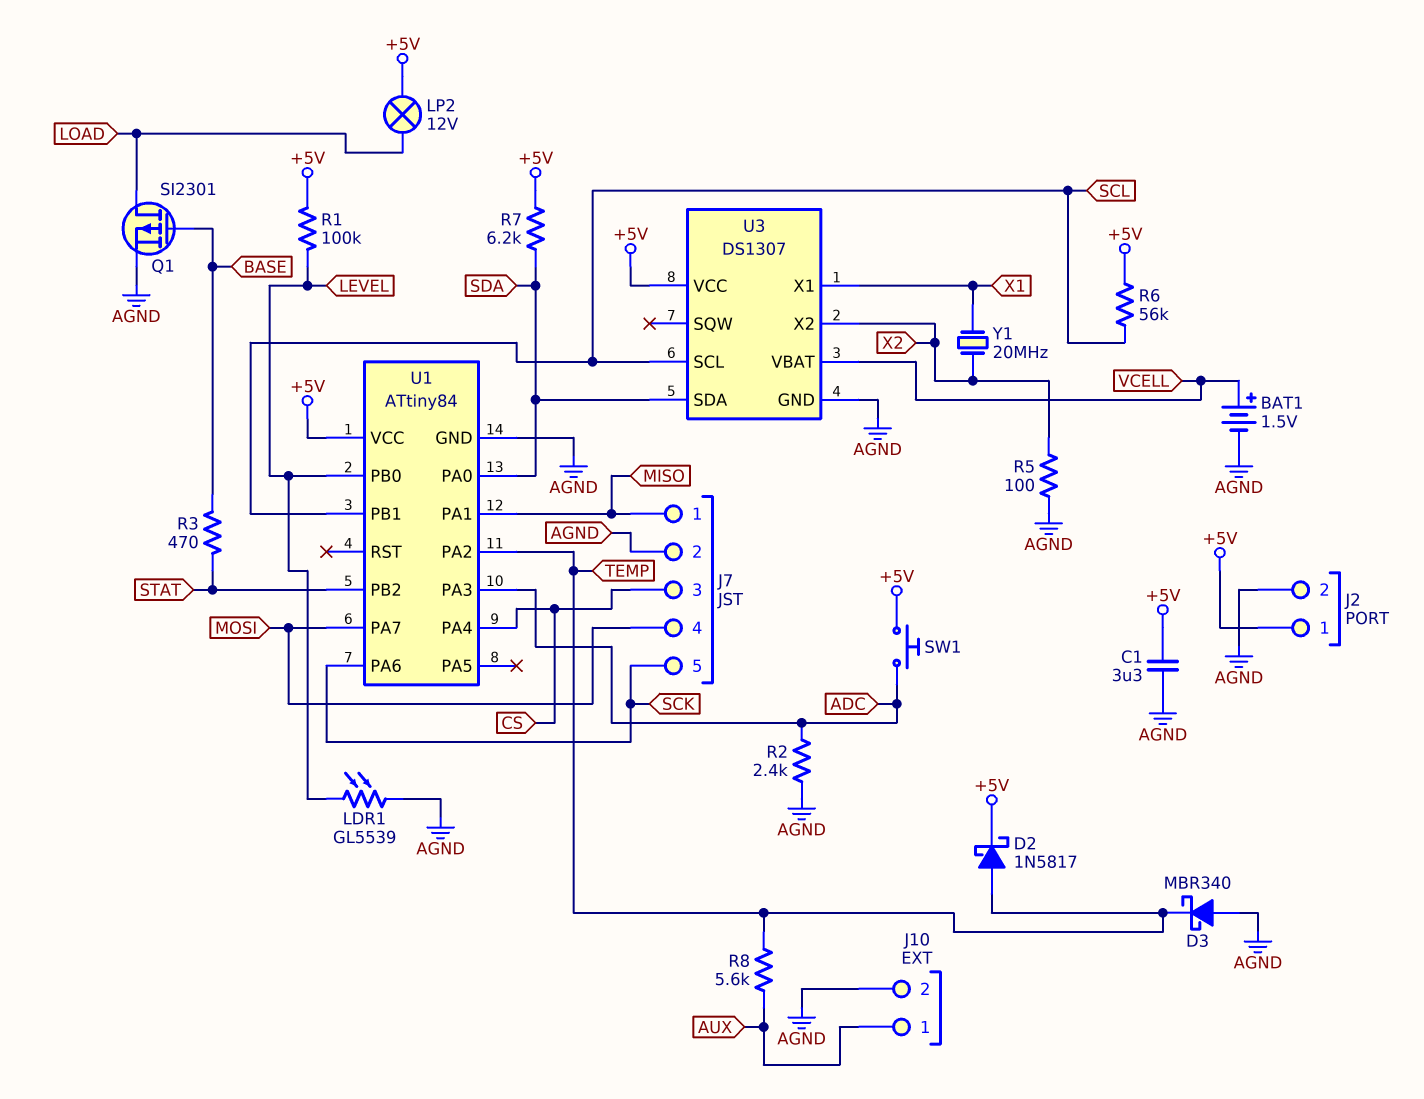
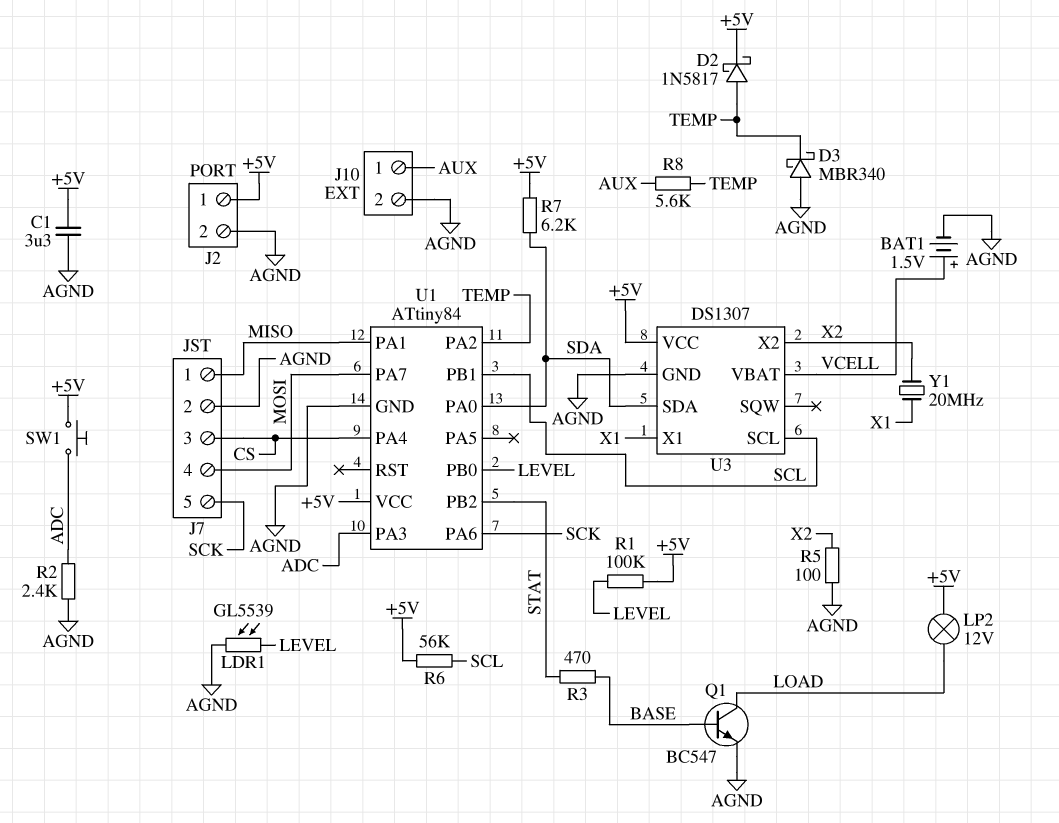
Q1: PMOS SI2301 (G BASE, D LOAD, S AGND) -> NPN BC547 (B BASE, C LOAD, E AGND)

